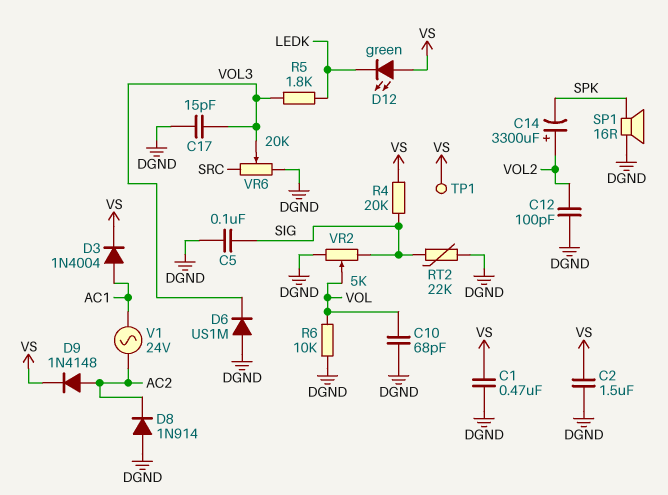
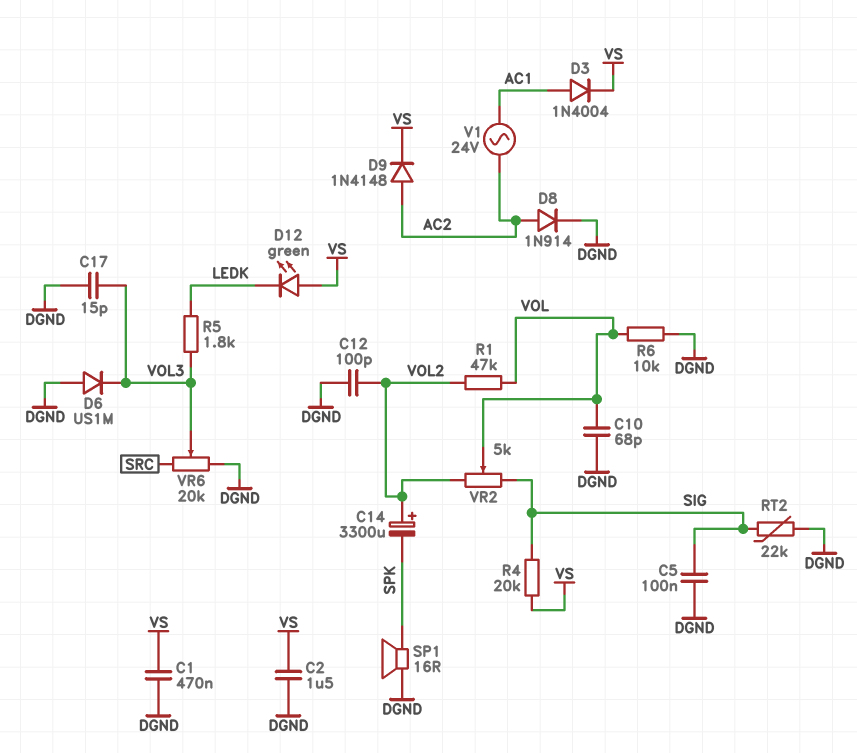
D8: diode 1N914 (A DGND, K AC2) -> diode 1N914 (A AC2, K DGND)
R1: none -> 47k (VOL, VOL2)
TP1: test point (VS) -> none
VR2: 5k (DGND, SIG, wiper VOL) -> 5k (SIG, VOL2, wiper VOL)

